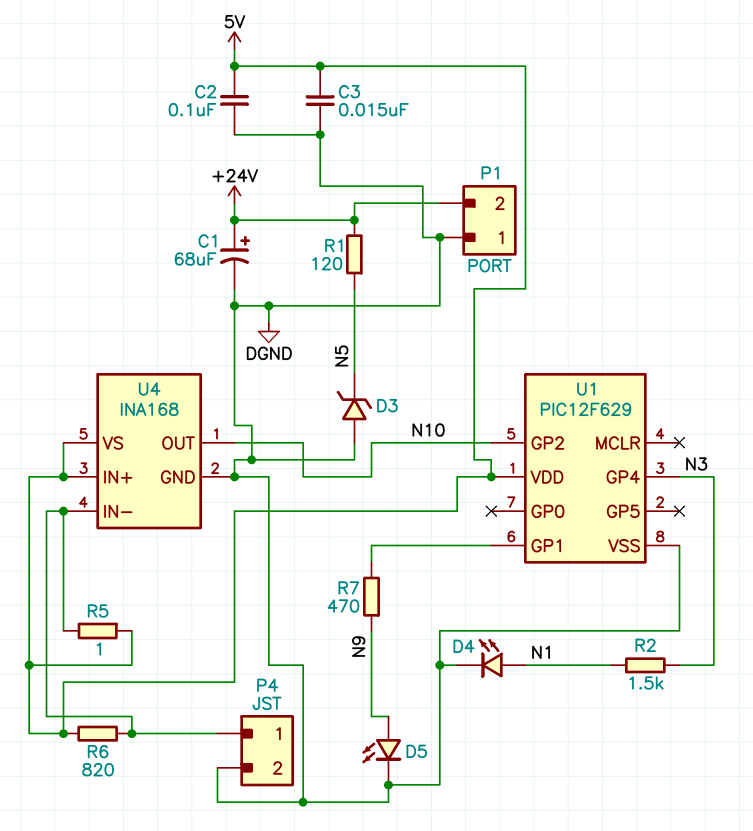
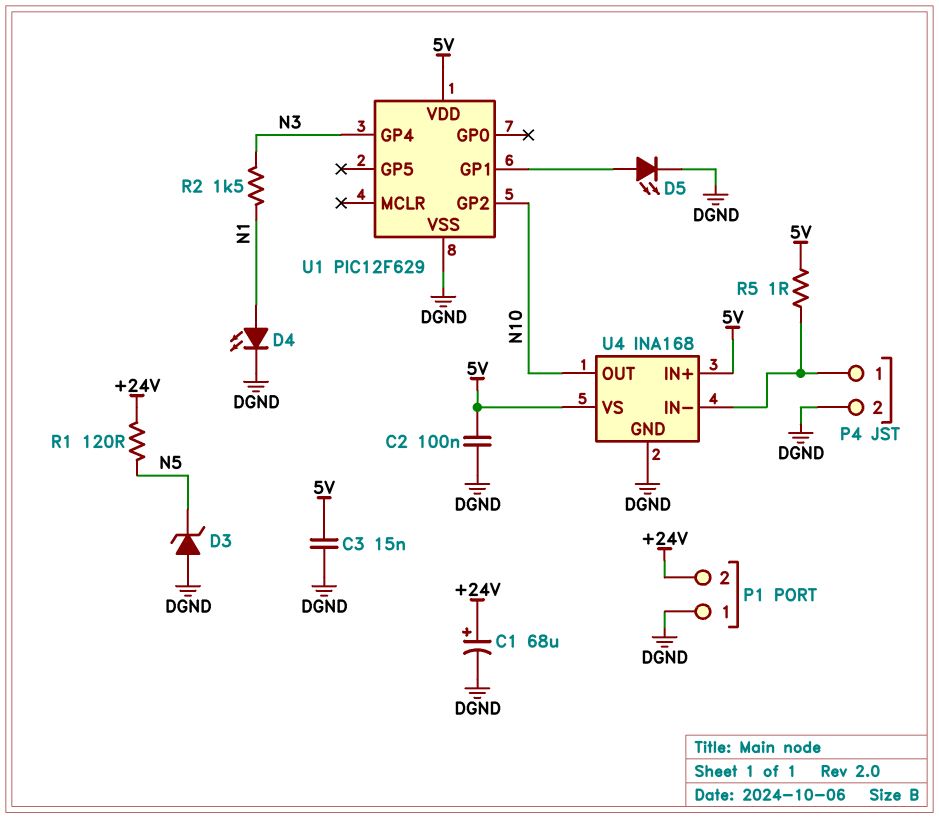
D5: LED (A N9, K DGND) -> LED (A U1/GP1, K DGND)
R6: 820 (5V, P4/1) -> none
R7: 470 (N9, U1/GP1) -> none

